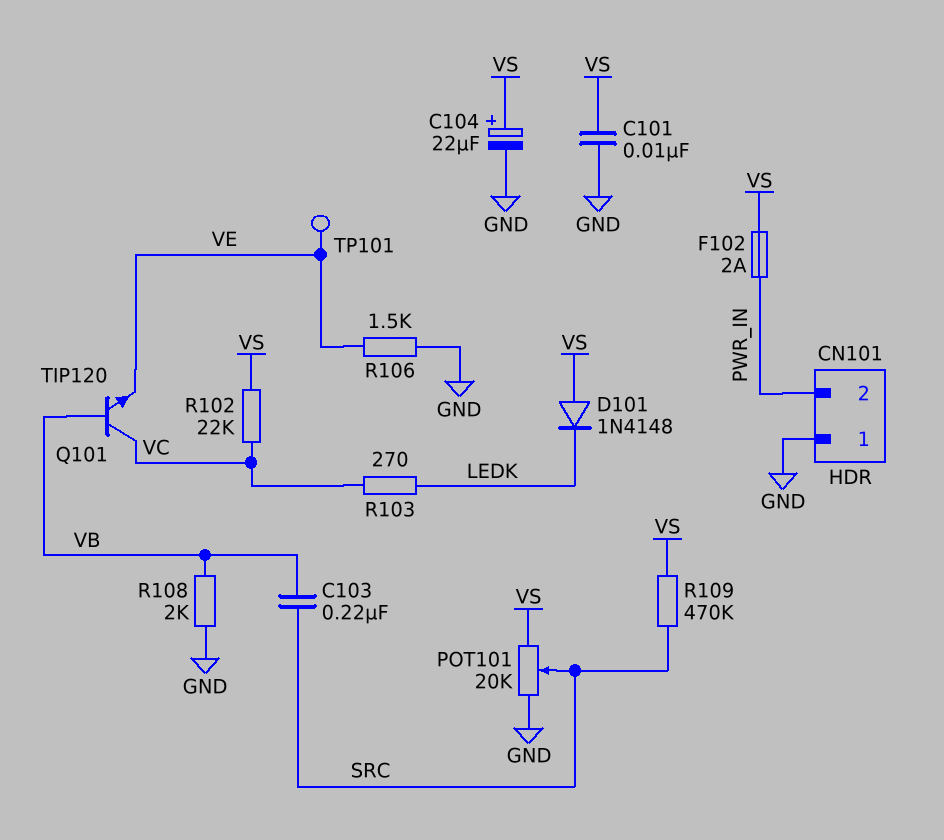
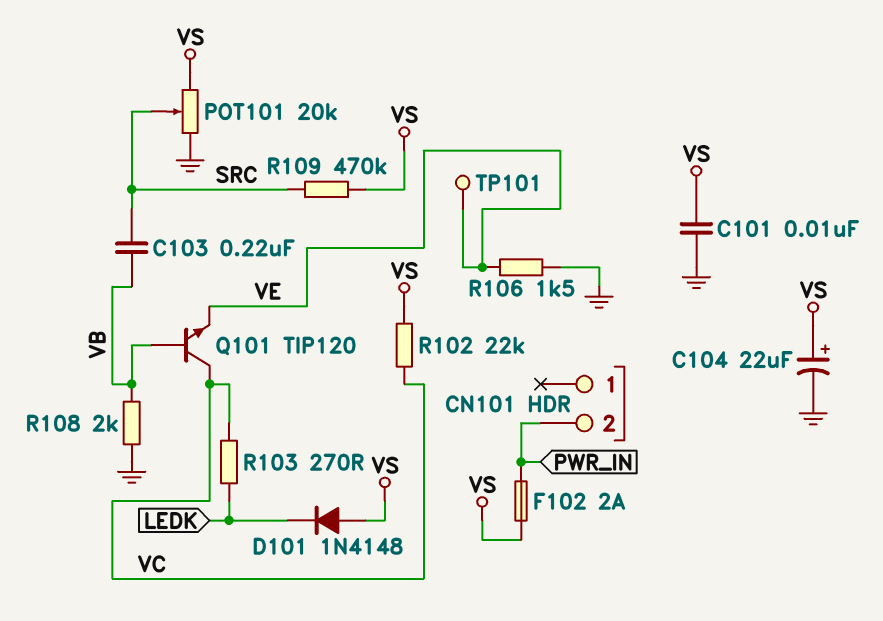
CN101 pin 1: GND -> none

